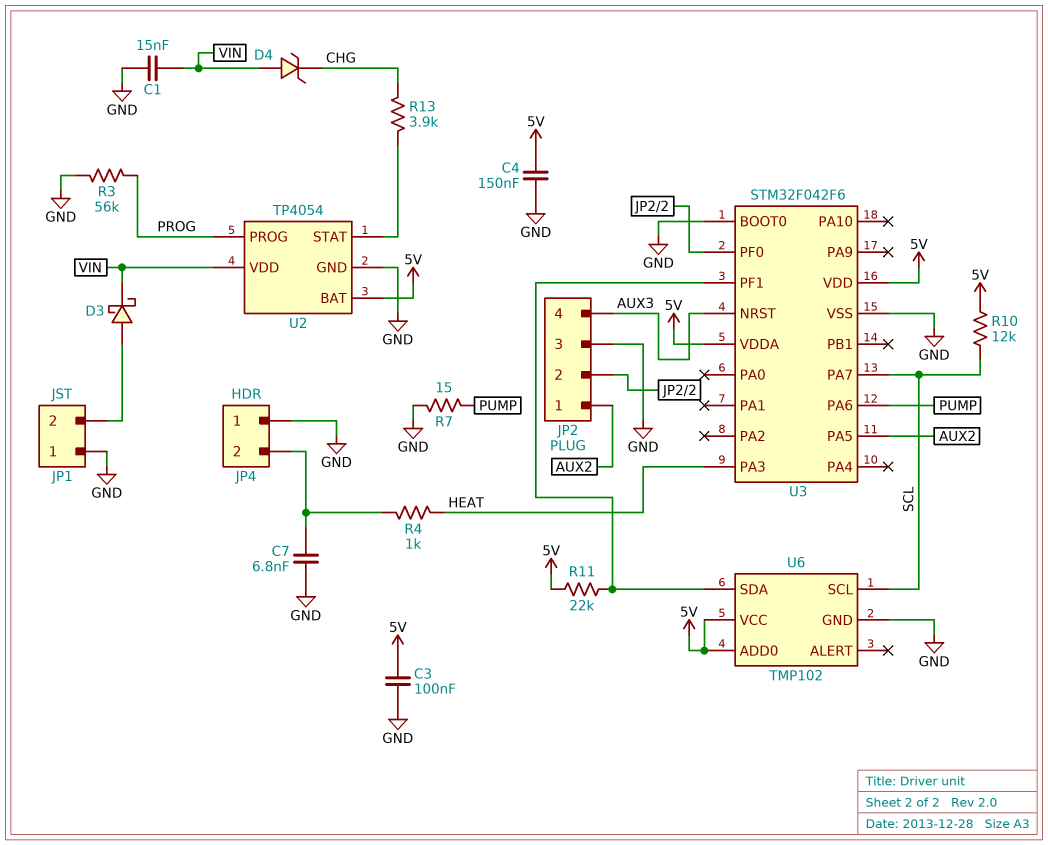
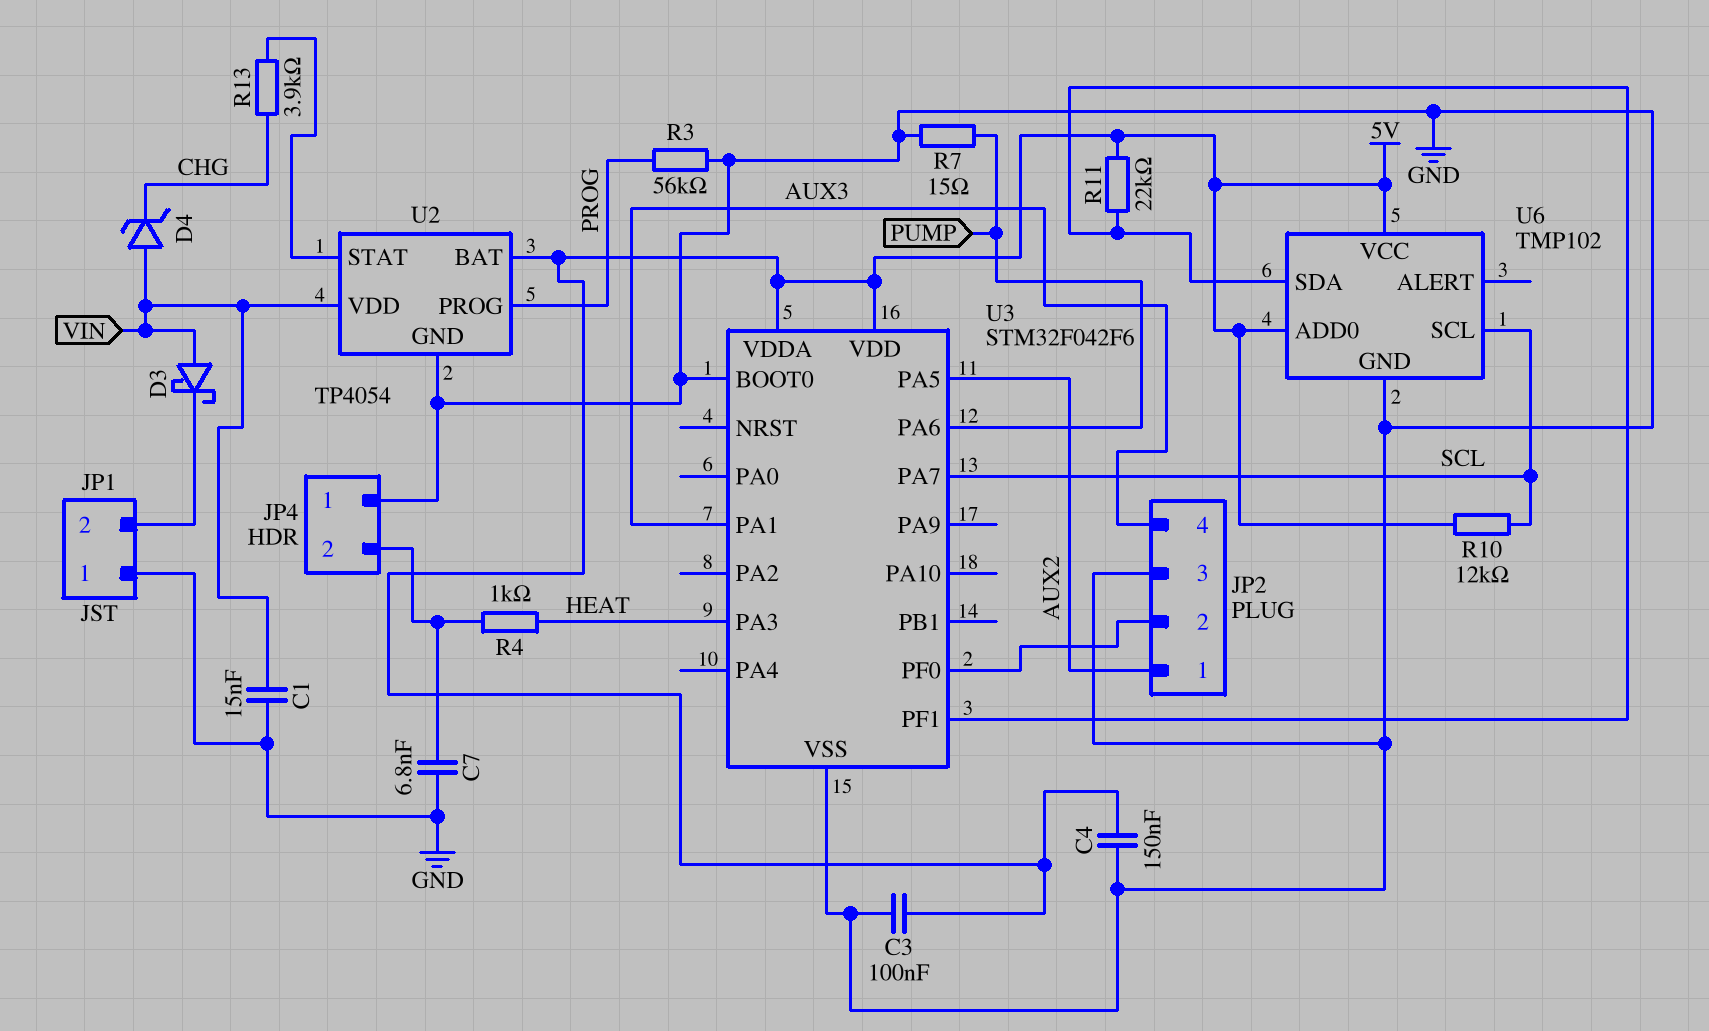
D3: schottky (A JP1/2, K VIN) -> schottky (A VIN, K JP1/2)
U3 pin NRST: AUX3 -> none
U3 pin PA1: none -> AUX3

